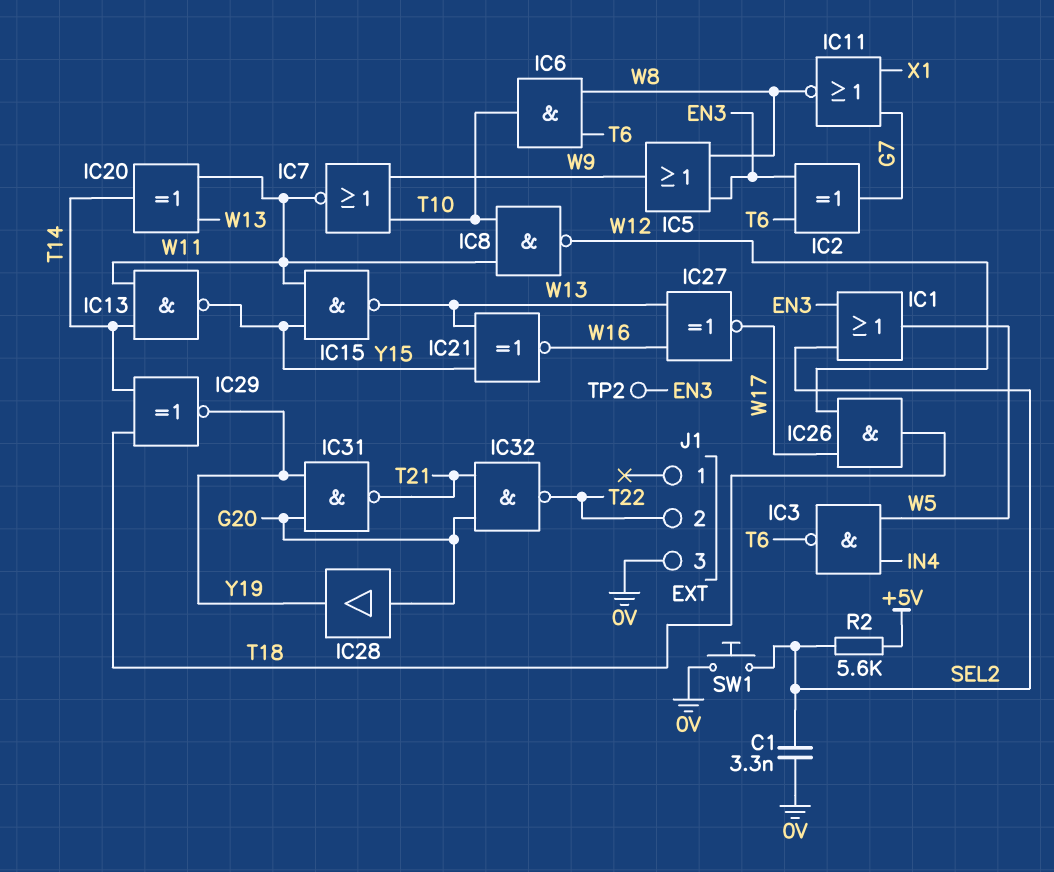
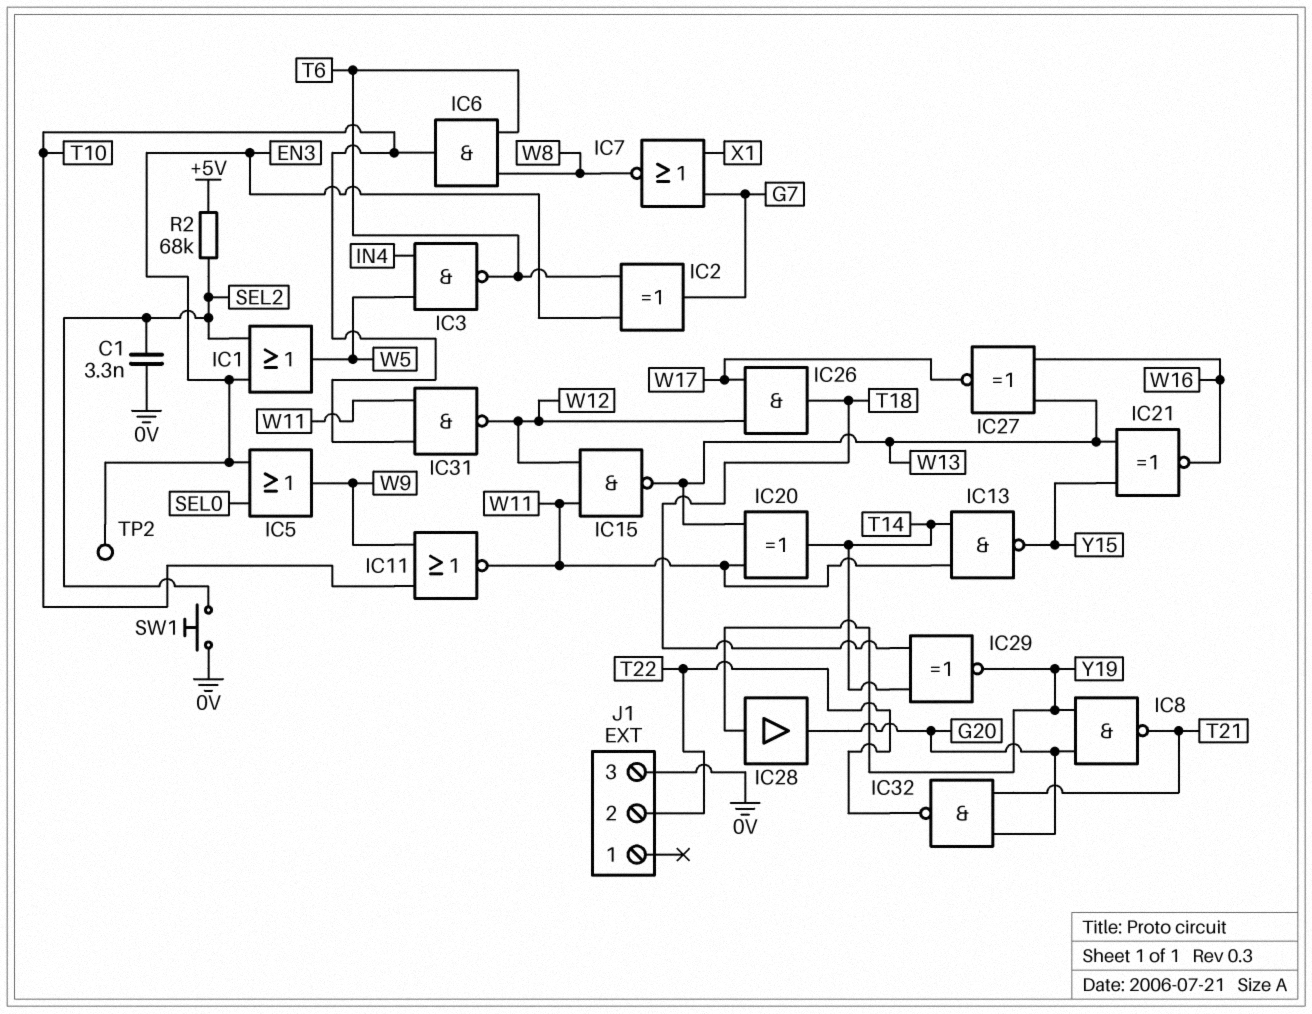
IC5: OR (in EN3, in W8, out W9) -> OR (in EN3, in SEL0, out W9)
IC7: NOR (in T10, in W9, out W11) -> NOR (in G7, in X1, out W8)
IC8: NAND (in T10, in W11, out W12) -> NAND (in G20, in Y19, out T21)
IC11: NOR (in G7, in X1, out W8) -> NOR (in T10, in W9, out W11)
IC15: NAND (in W11, in Y15, out W13) -> NAND (in W11, in W12, out W13)
IC28: buffer (in G20, out Y19) -> buffer (in Y19, out G20)
IC31: NAND (in G20, in Y19, out T21) -> NAND (in T10, in W11, out W12)
R2: 5.6k (+5V, SEL2) -> 68k (+5V, SEL2)

